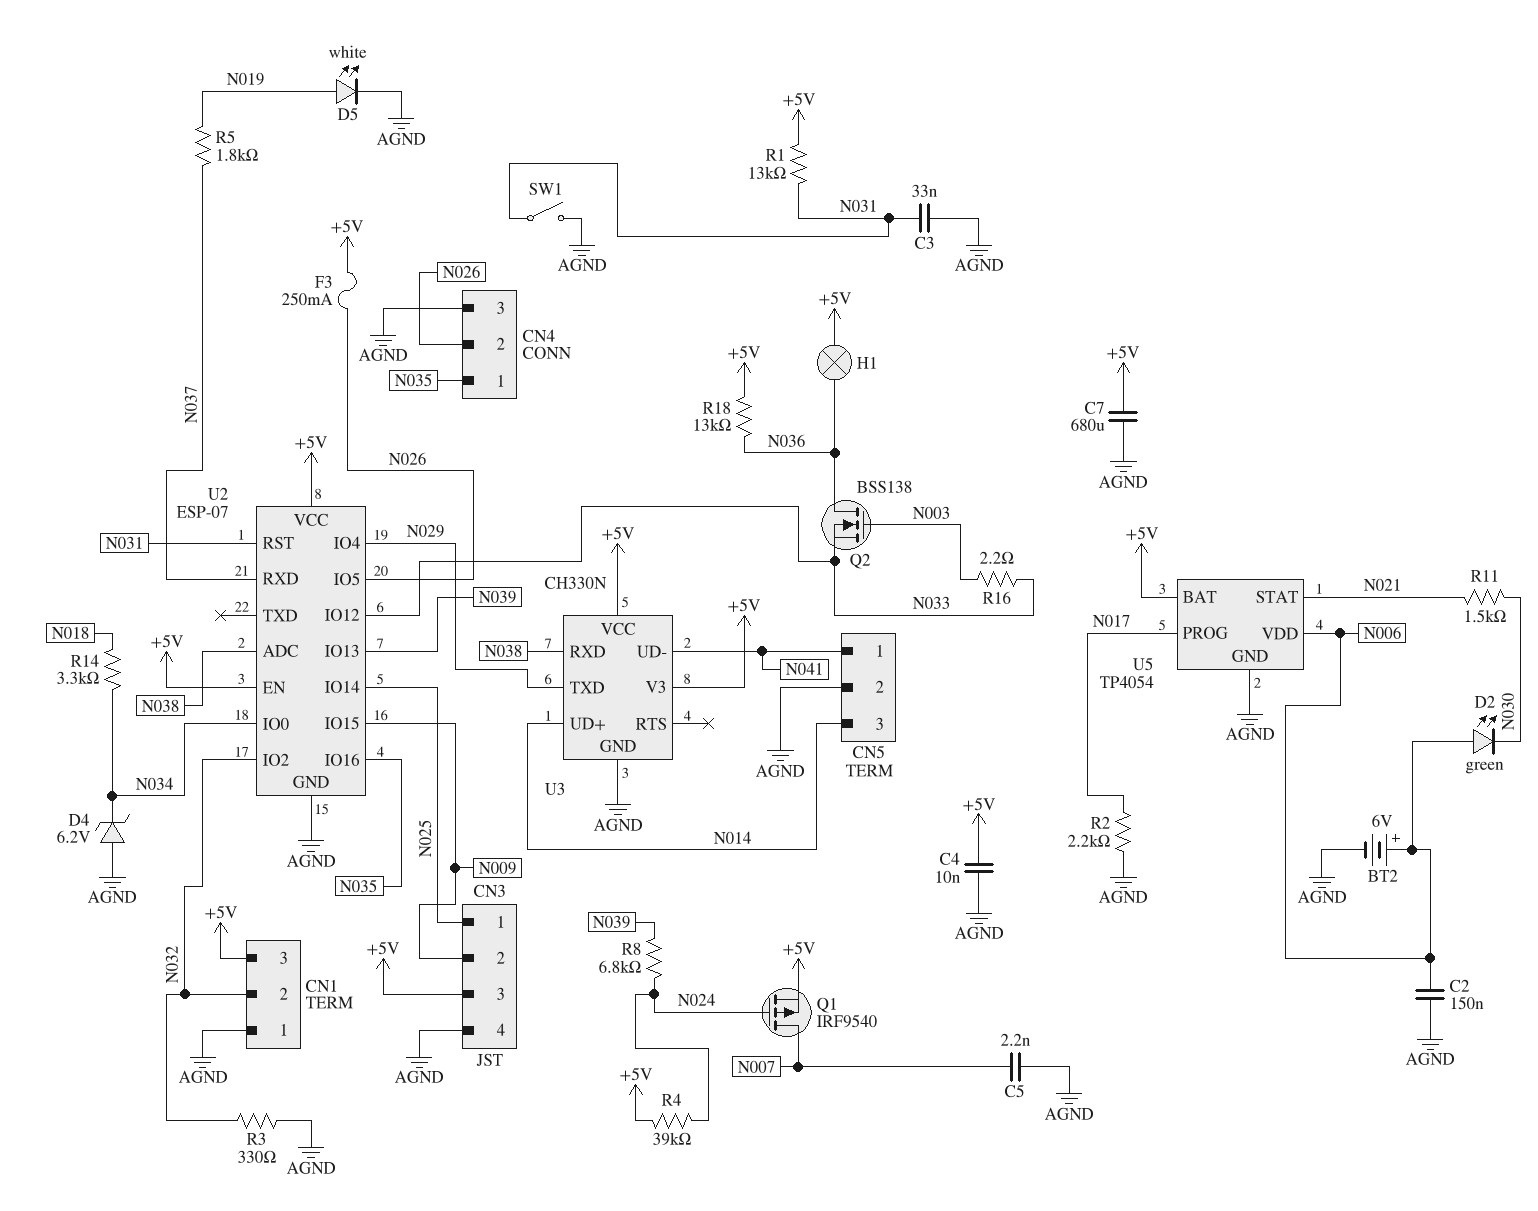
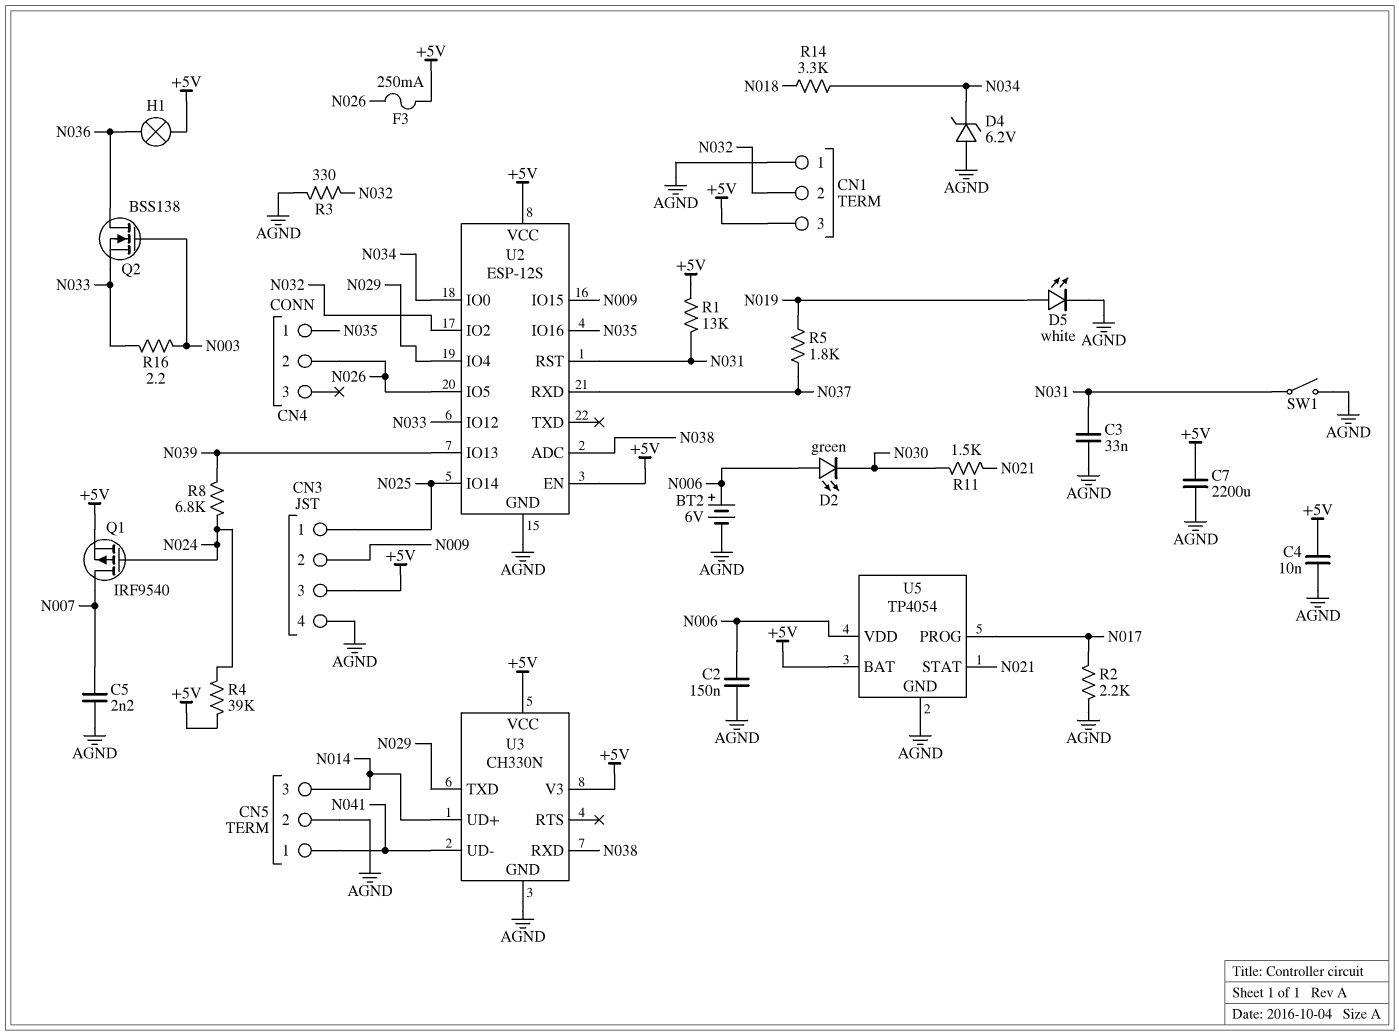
C7: 680uF (+5V, AGND) -> 2200uF (+5V, AGND)
CN4 pin 3: AGND -> none
R18: 13k (+5V, N036) -> none
U2: ESP-07 -> ESP-12S

